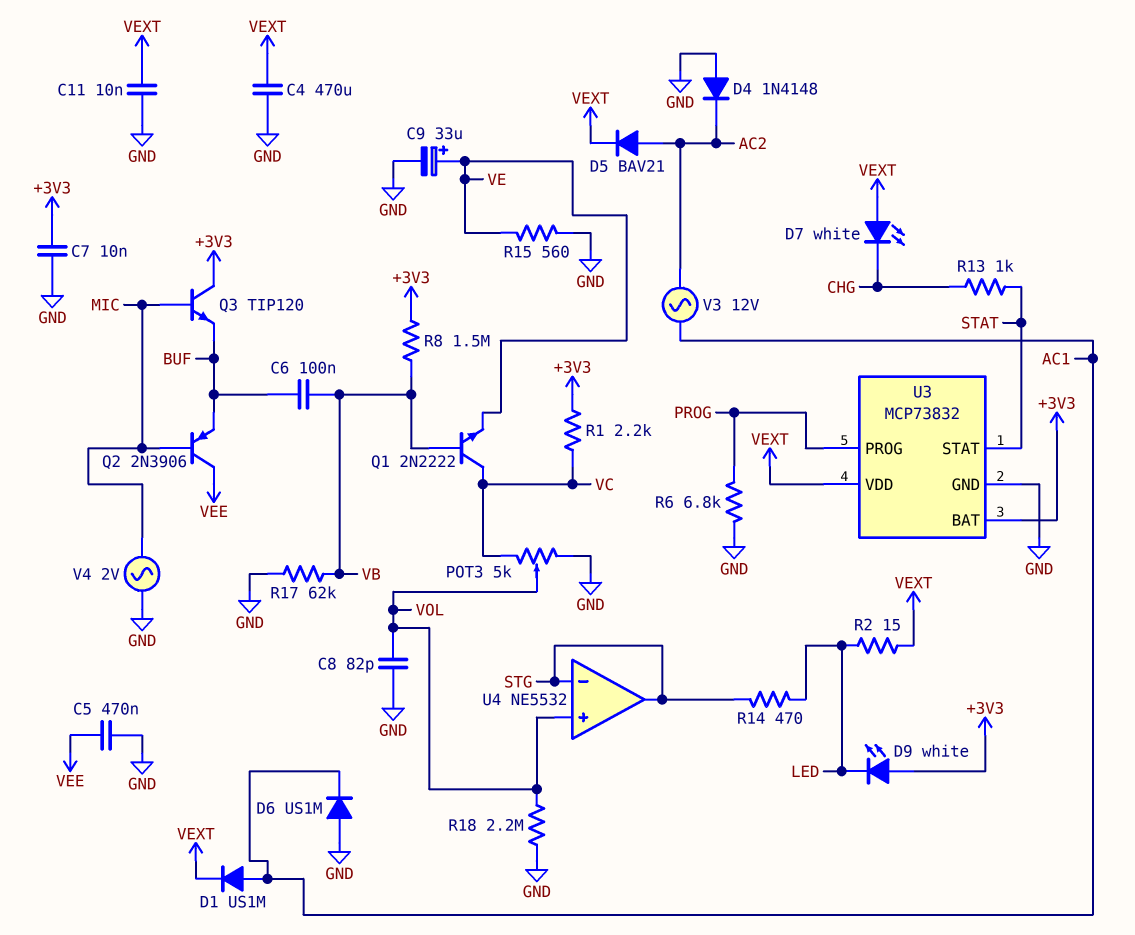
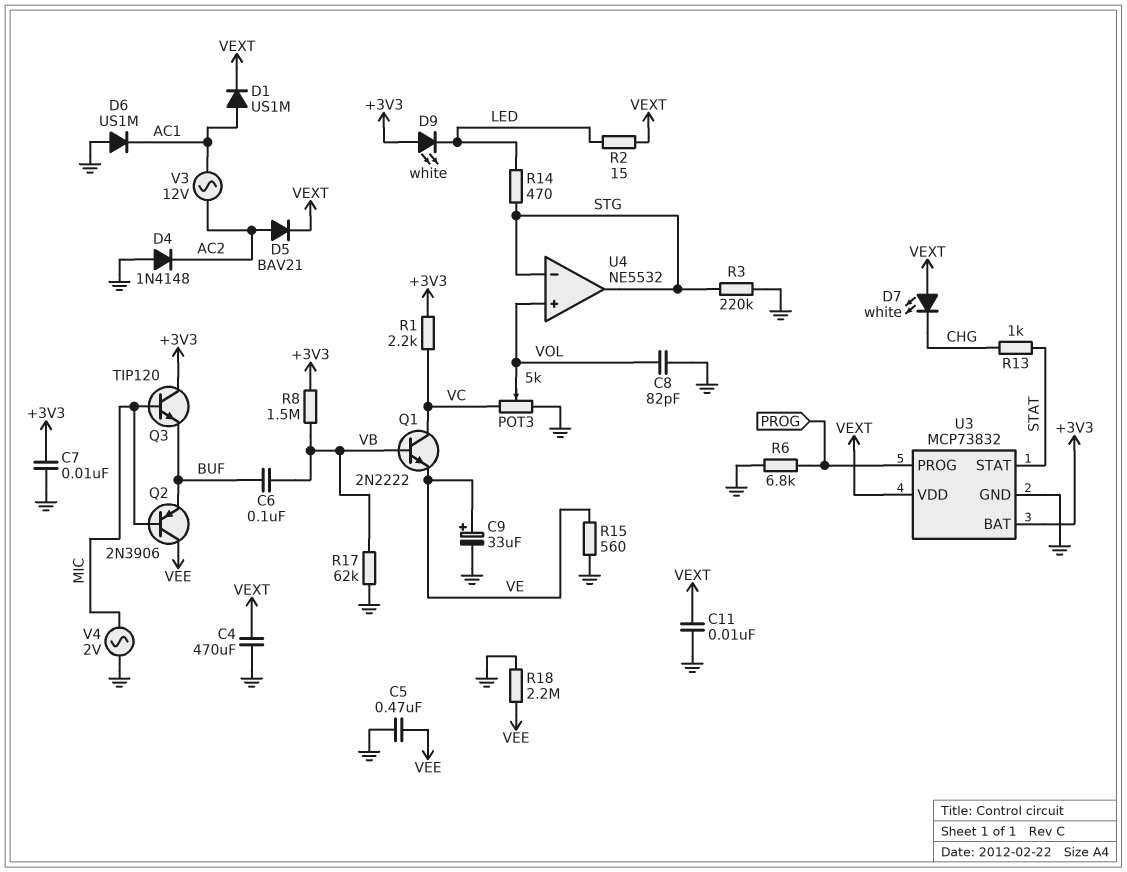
R3: none -> 220k (GND, STG)
R18: 2.2M (GND, VOL) -> 2.2M (GND, VEE)

